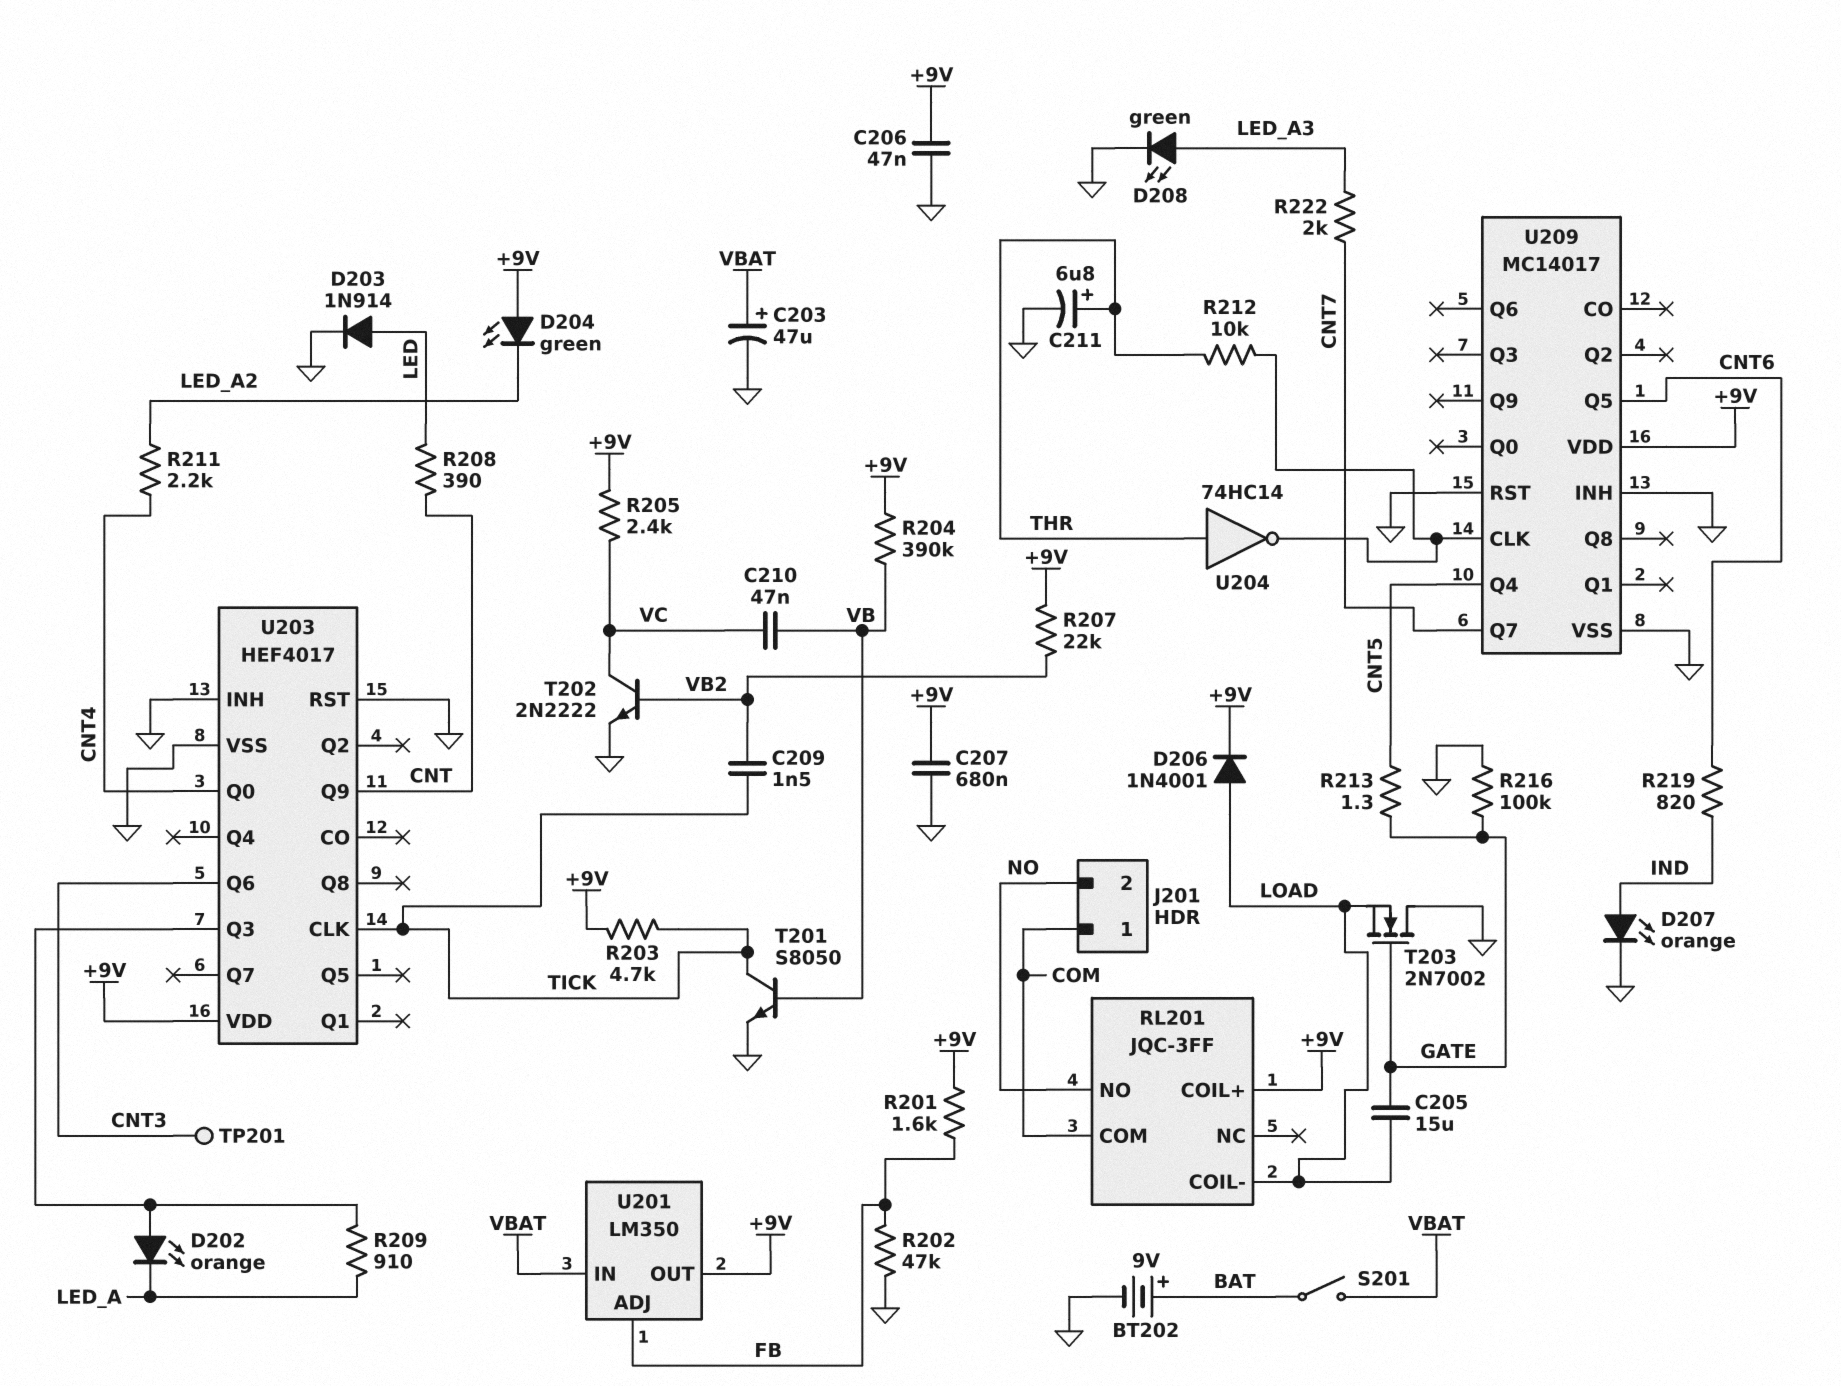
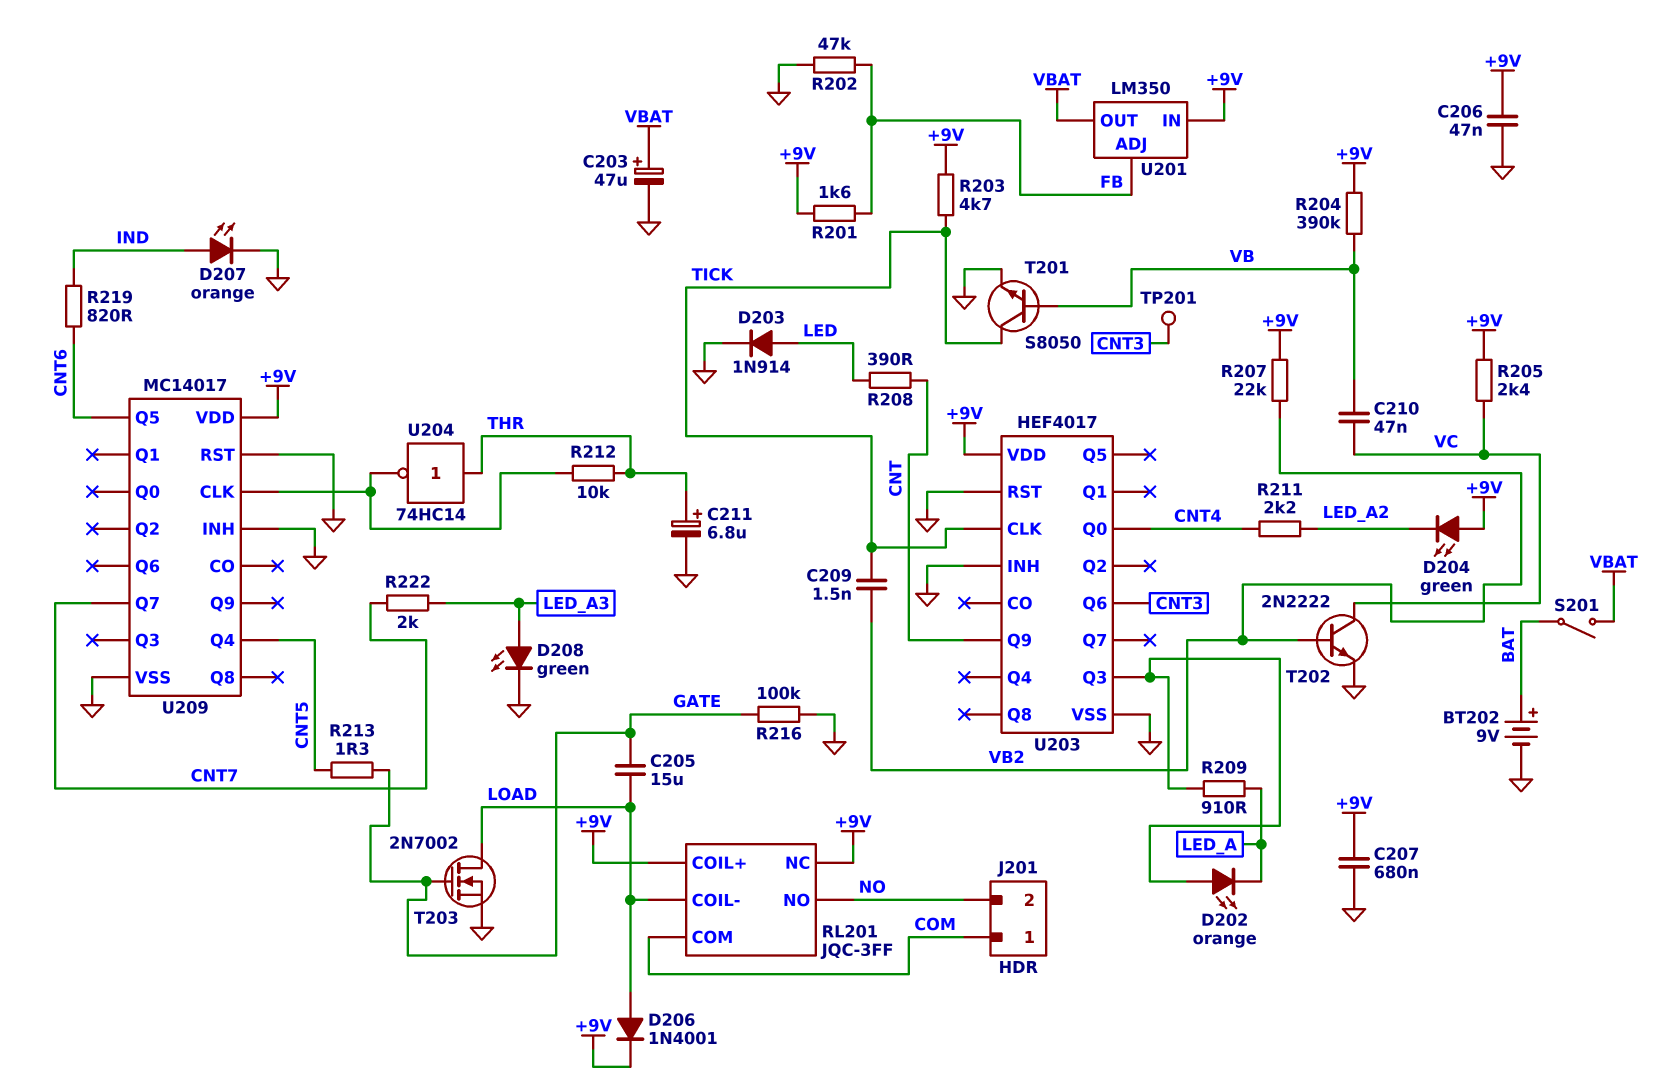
RL201 pin NC: none -> +9V
T203: NMOS 2N7002 (G GATE, D GND, S LOAD) -> NMOS 2N7002 (G GATE, D LOAD, S GND)
U201 pin IN: VBAT -> +9V
U201 pin OUT: +9V -> VBAT

